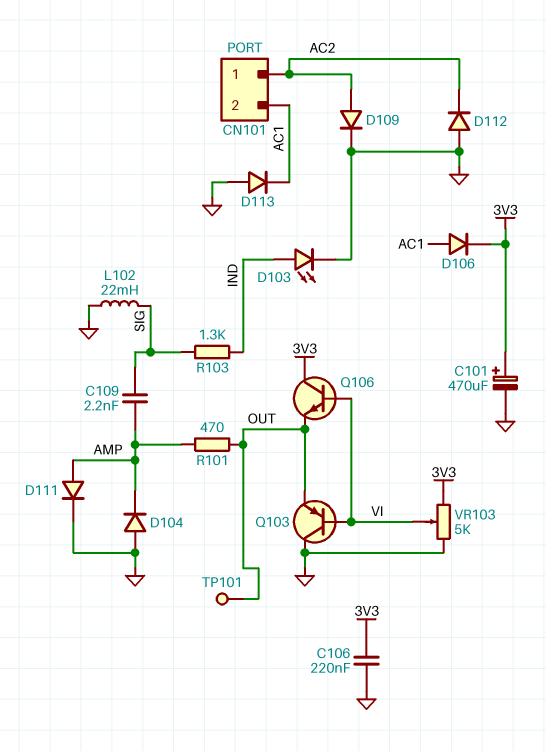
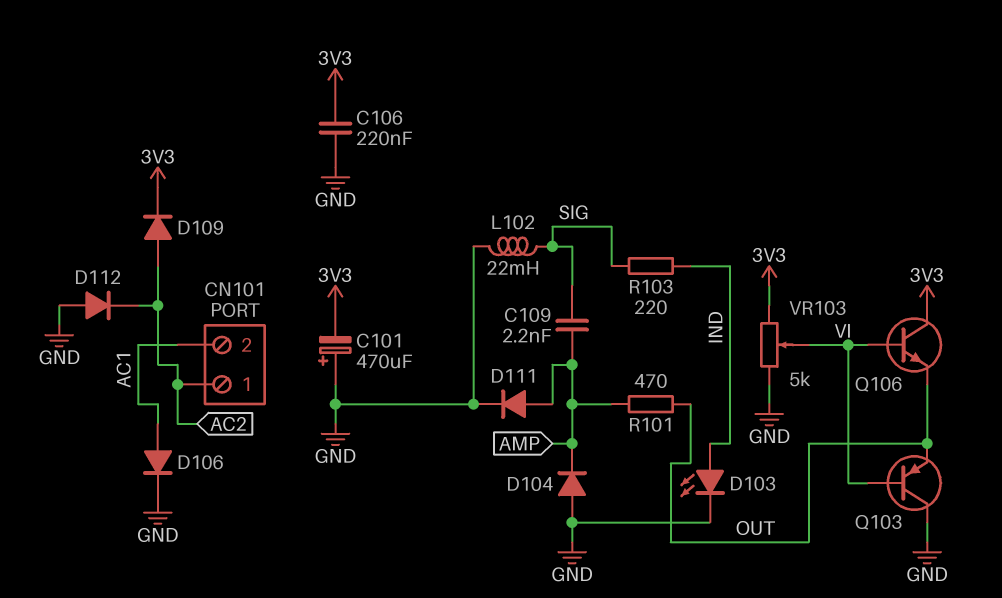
C101: 470uF (plus 3V3, minus GND) -> 470uF (plus GND, minus 3V3)
D106: diode (A AC1, K 3V3) -> diode (A AC1, K GND)
D109: diode (A AC2, K GND) -> diode (A AC2, K 3V3)
D113: diode (A GND, K AC1) -> none
R103: 1.3k (IND, SIG) -> 220 (IND, SIG)
TP101: test point (OUT) -> none

